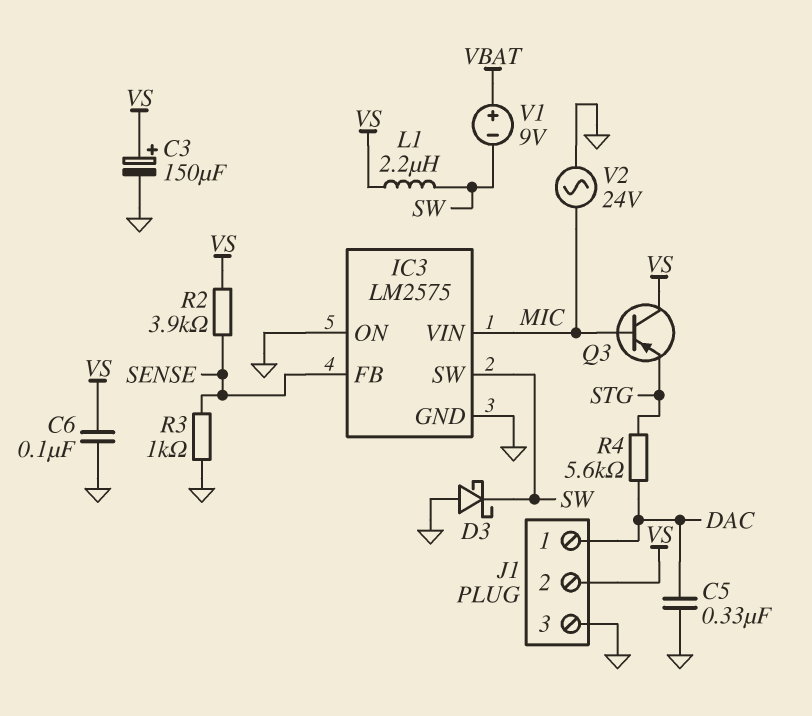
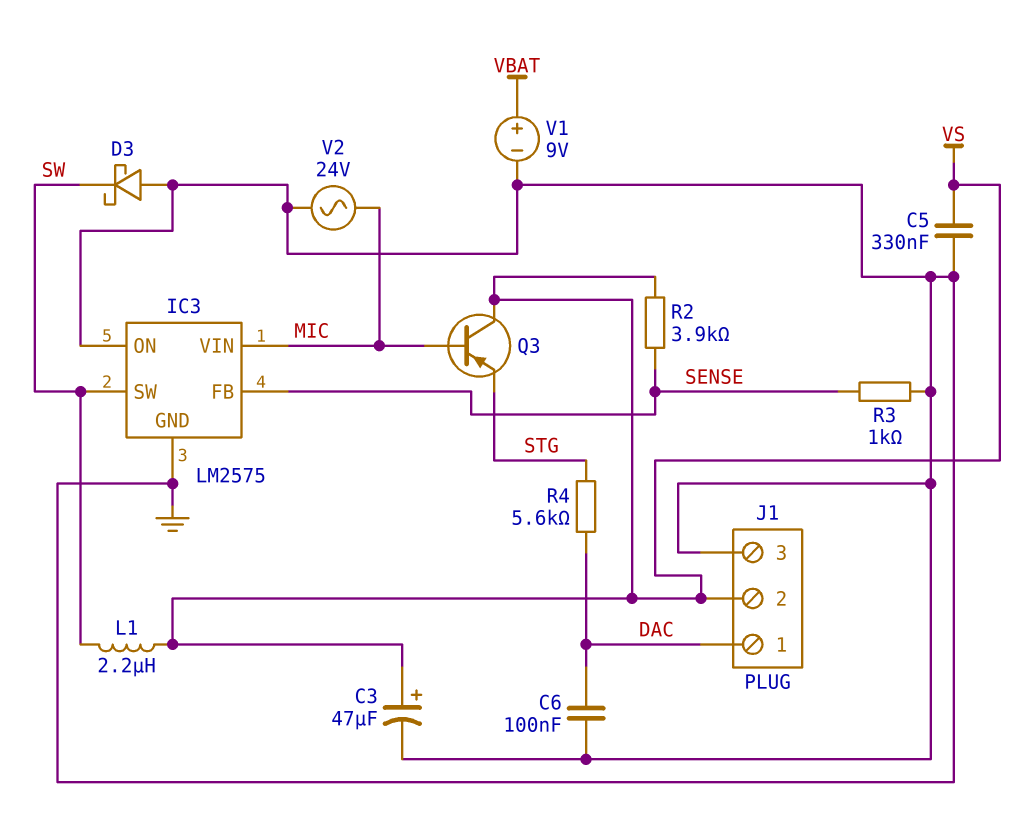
C3: 150uF (plus VS, minus GND) -> 47uF (plus VS, minus GND)
C5: 330nF (DAC, GND) -> 330nF (GND, VS)
C6: 100nF (GND, VS) -> 100nF (DAC, GND)
V1: 9V (plus VBAT, minus SW) -> 9V (plus VBAT, minus GND)

